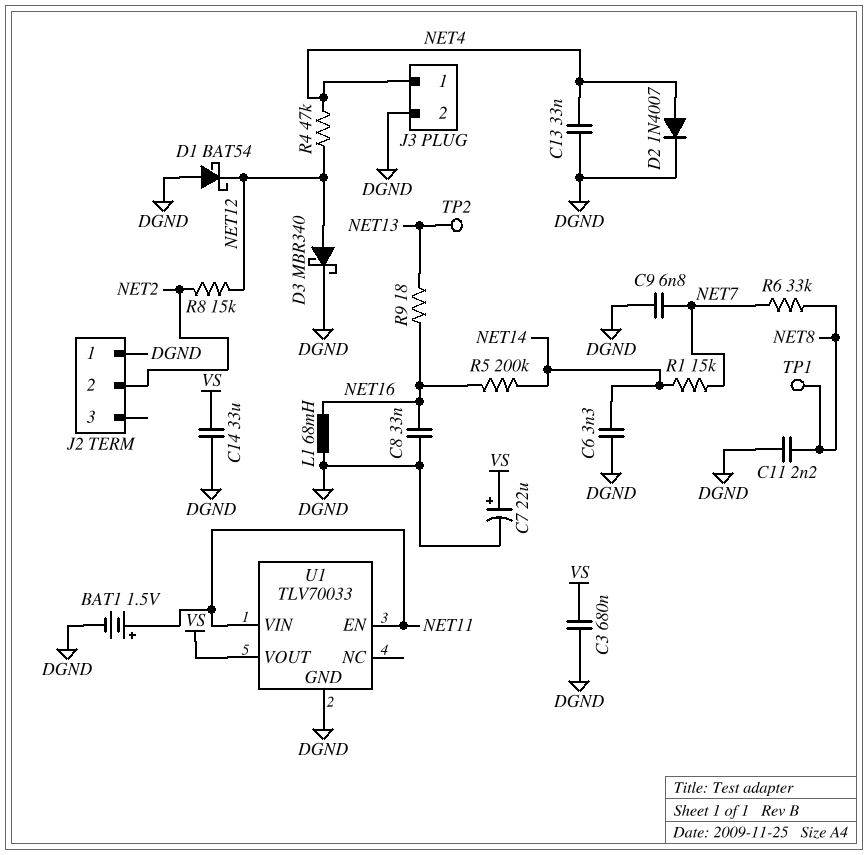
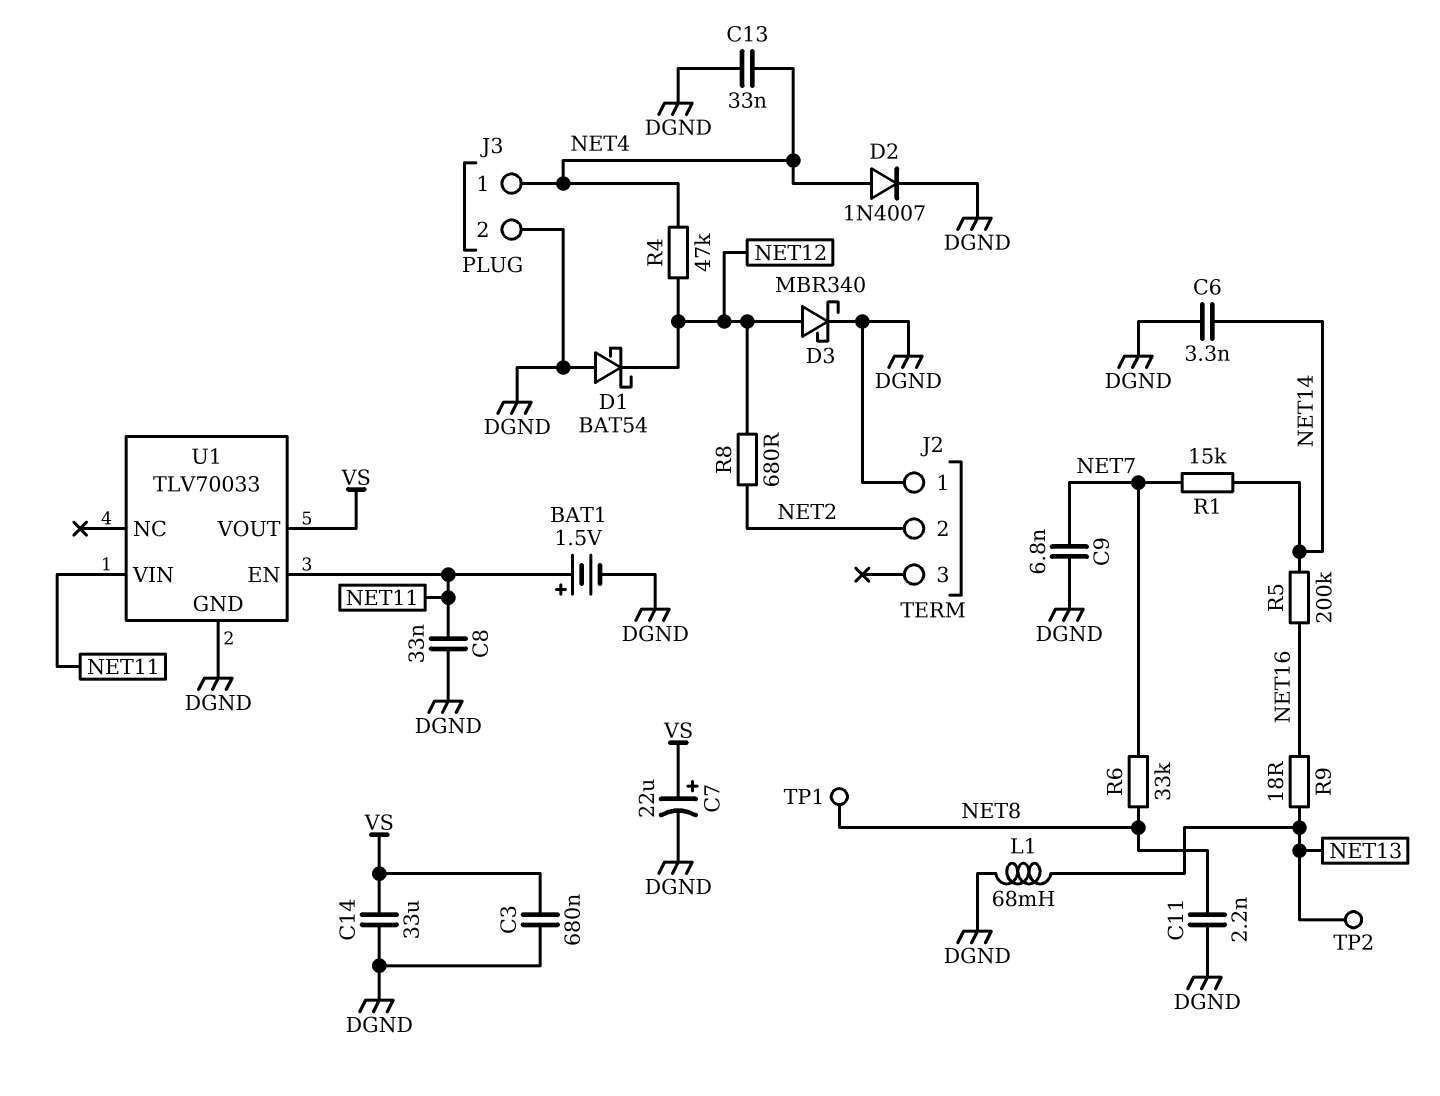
C8: 33nF (DGND, NET16) -> 33nF (DGND, NET11)
L1: 68mH (DGND, NET16) -> 68mH (DGND, NET13)
R8: 15k (NET2, NET12) -> 680 (NET2, NET12)

